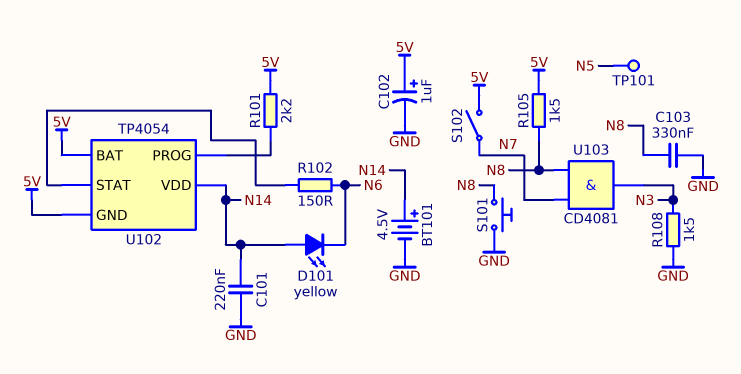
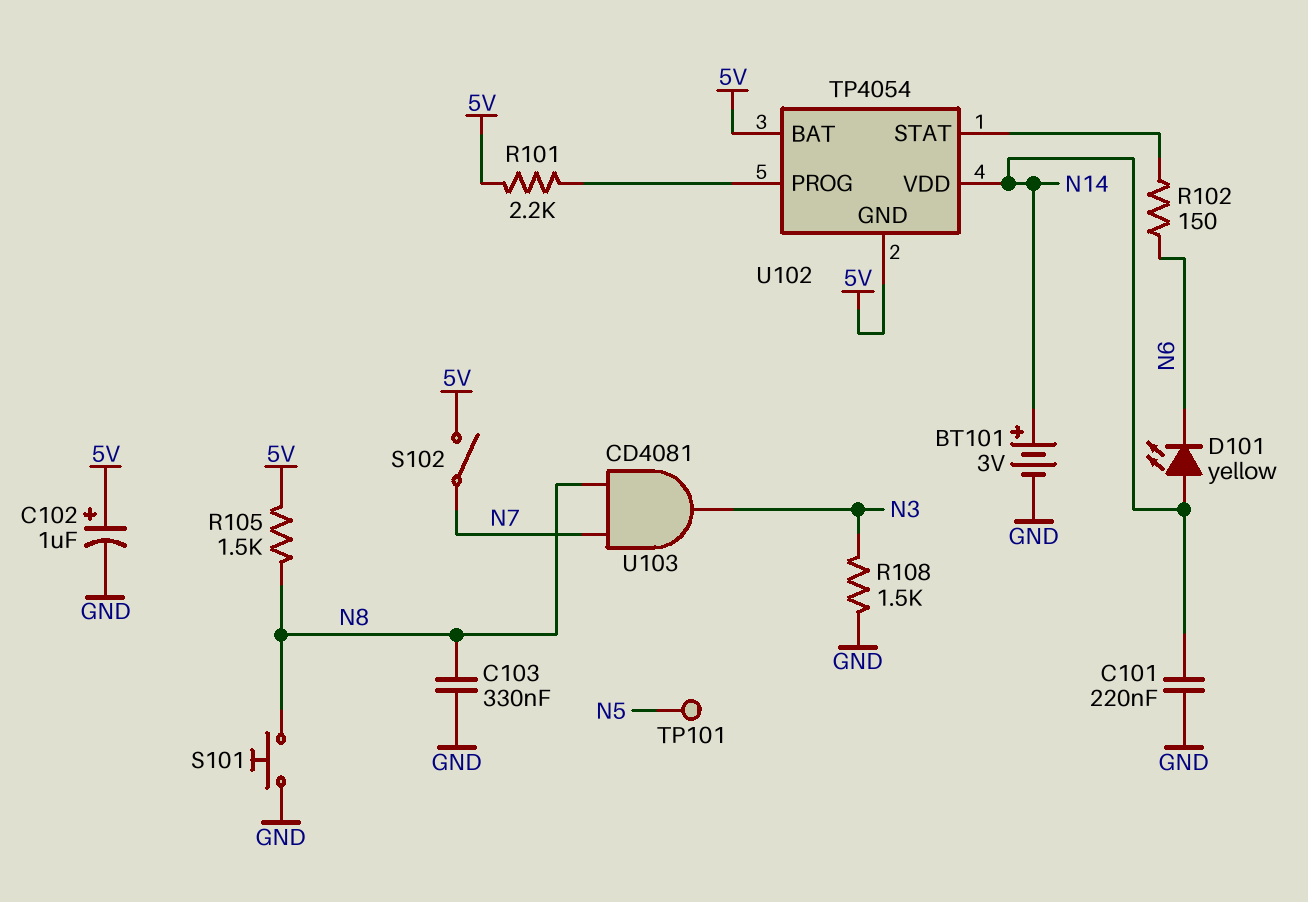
BT101: 4.5V (plus N14, minus GND) -> 3V (plus N14, minus GND)

